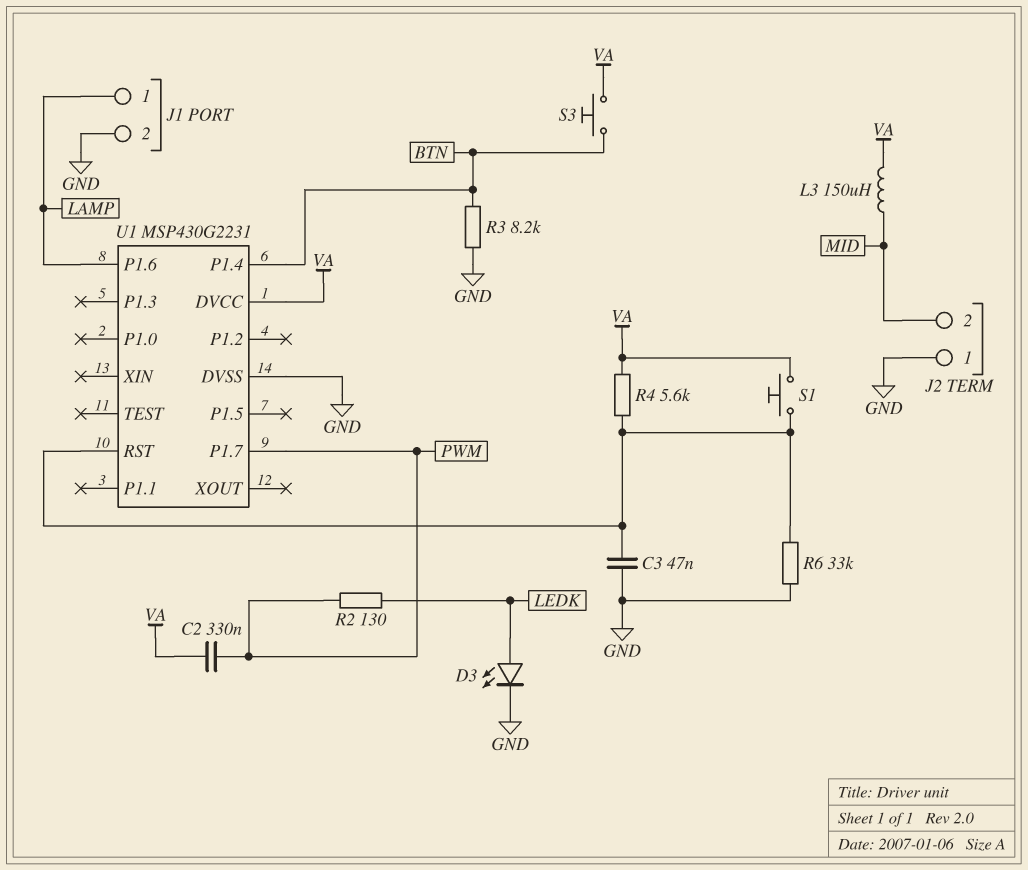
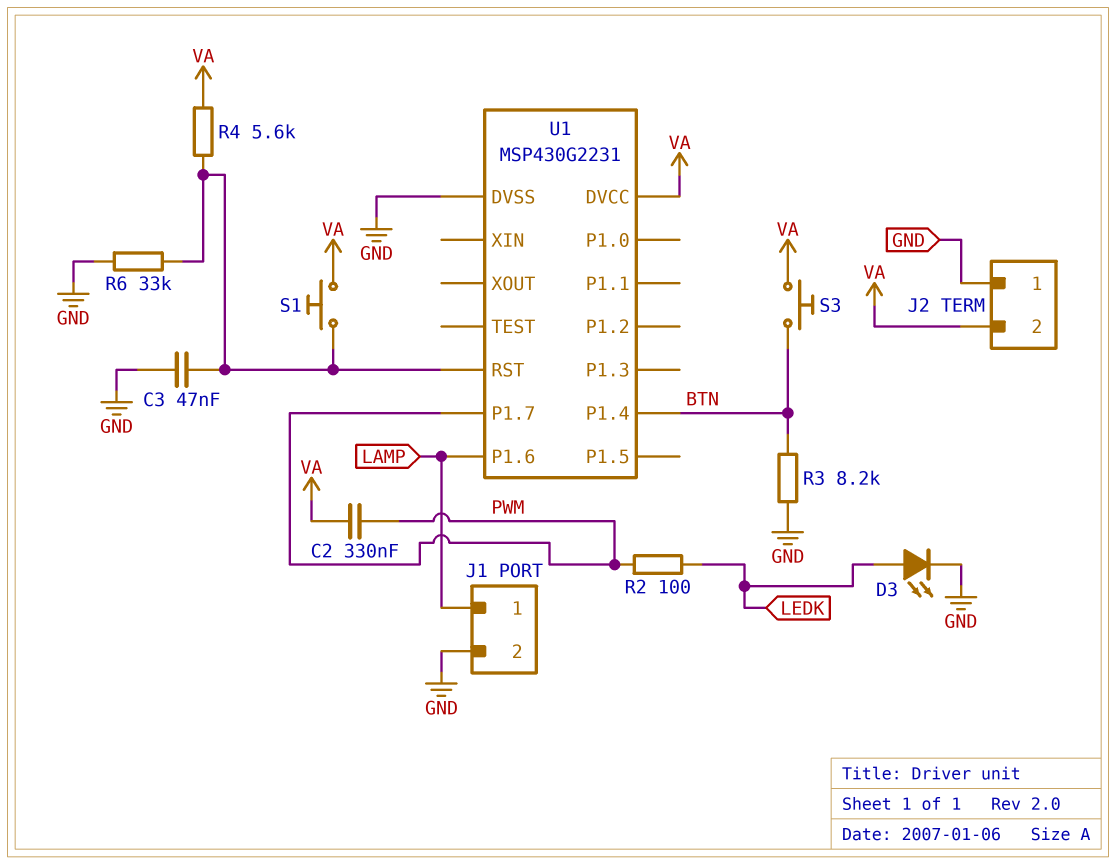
J2 pin 2: MID -> VA
L3: 150uH (MID, VA) -> none
R2: 130 (LEDK, PWM) -> 100 (LEDK, PWM)

